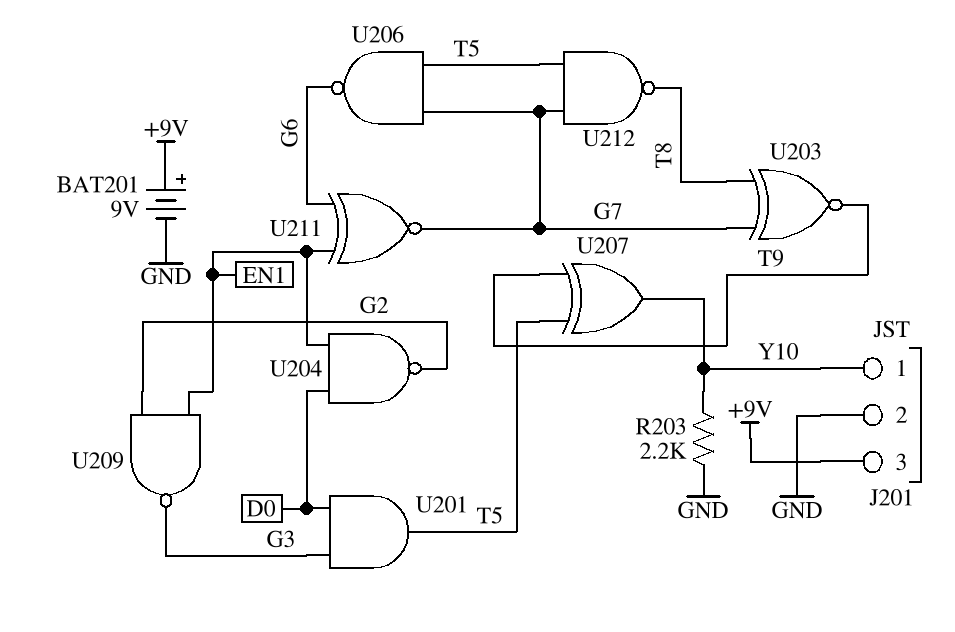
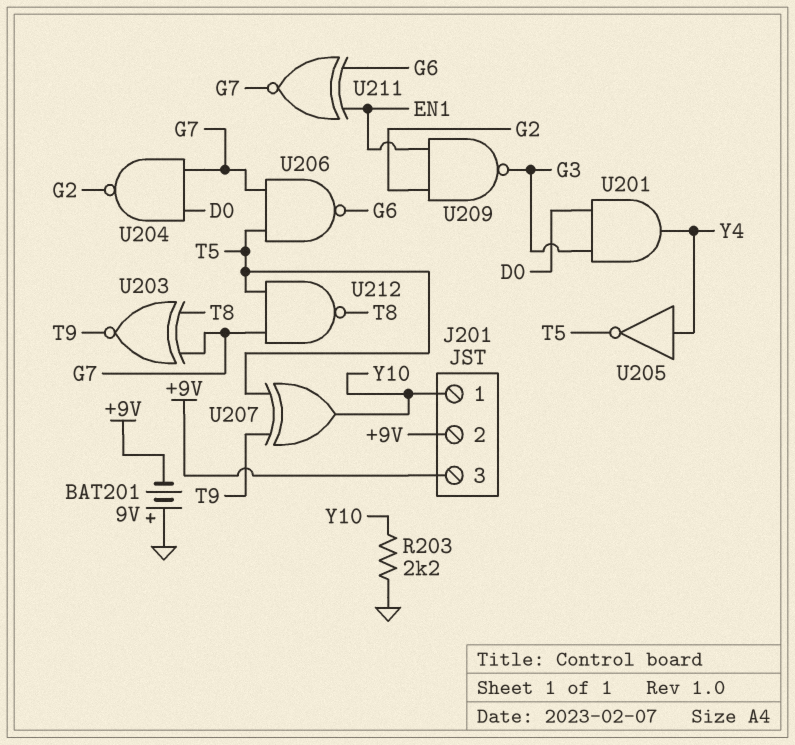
BAT201: 9V (plus +9V, minus GND) -> 9V (plus GND, minus +9V)
J201 pin 2: GND -> +9V
U201: AND (in D0, in G3, out T5) -> AND (in D0, in G3, out Y4)
U204: NAND (in D0, in EN1, out G2) -> NAND (in D0, in G7, out G2)
U205: none -> NOT (in Y4, out T5)

